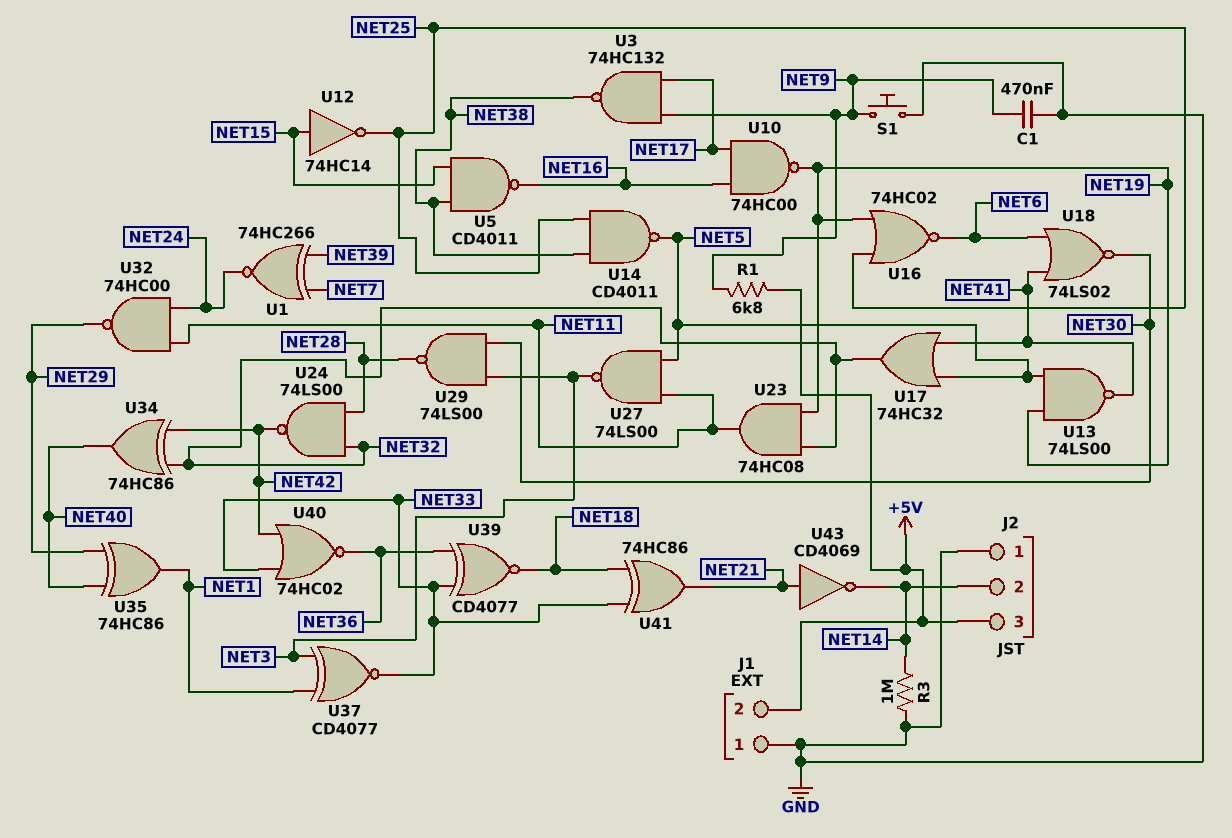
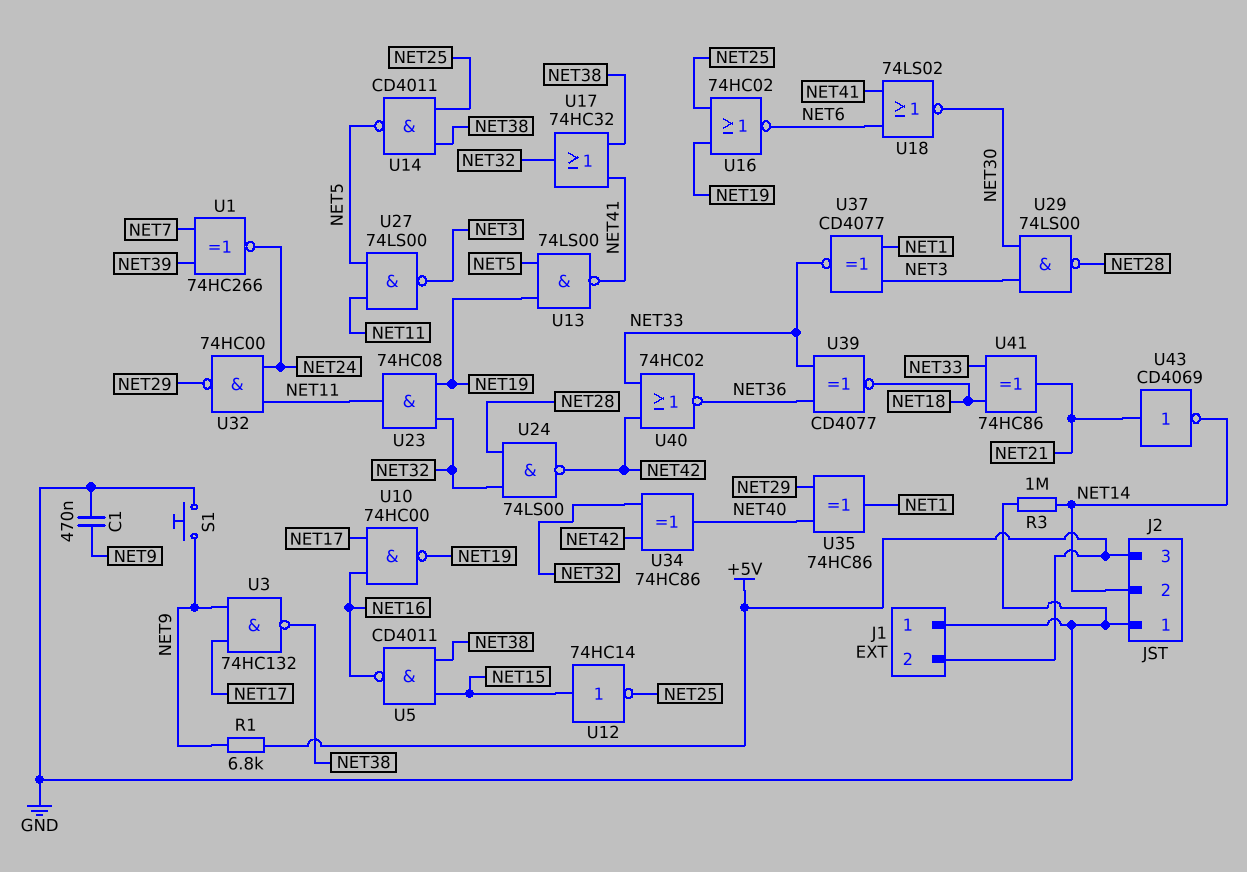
U17: OR 74HC32 (in NET5, in NET41, out NET32) -> OR 74HC32 (in NET38, in NET41, out NET32)

